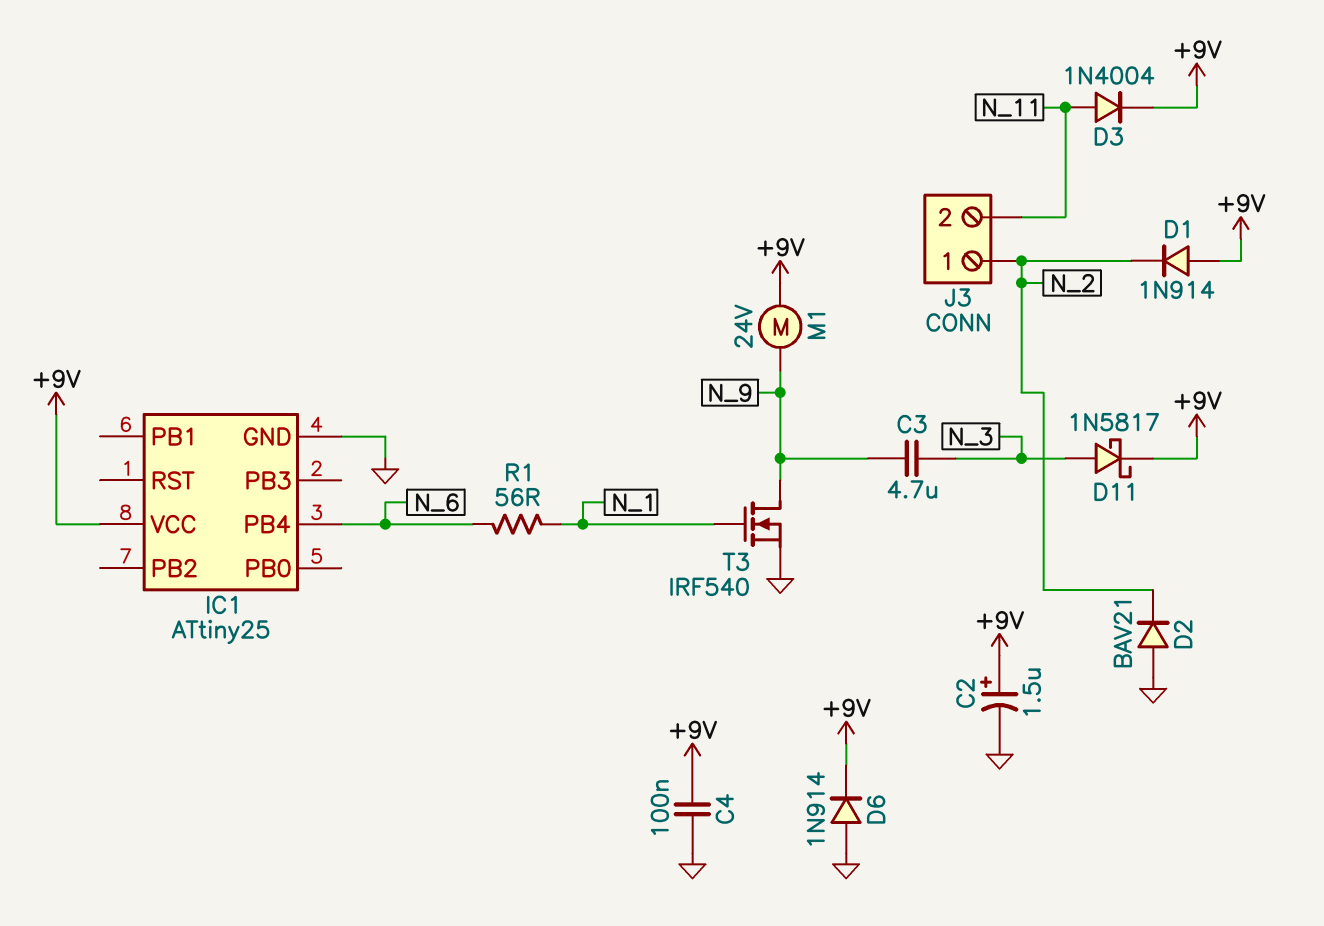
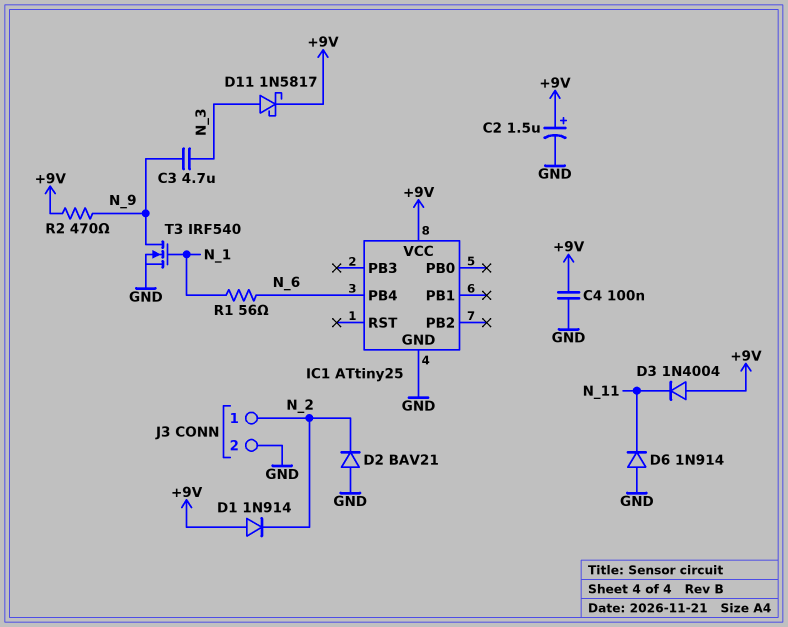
D3: diode 1N4004 (A N_11, K +9V) -> diode 1N4004 (A +9V, K N_11)
D6: diode 1N914 (A GND, K +9V) -> diode 1N914 (A GND, K N_11)
J3 pin 2: N_11 -> GND
M1: motor 24V (+9V, N_9) -> none
R2: none -> 470 (+9V, N_9)

